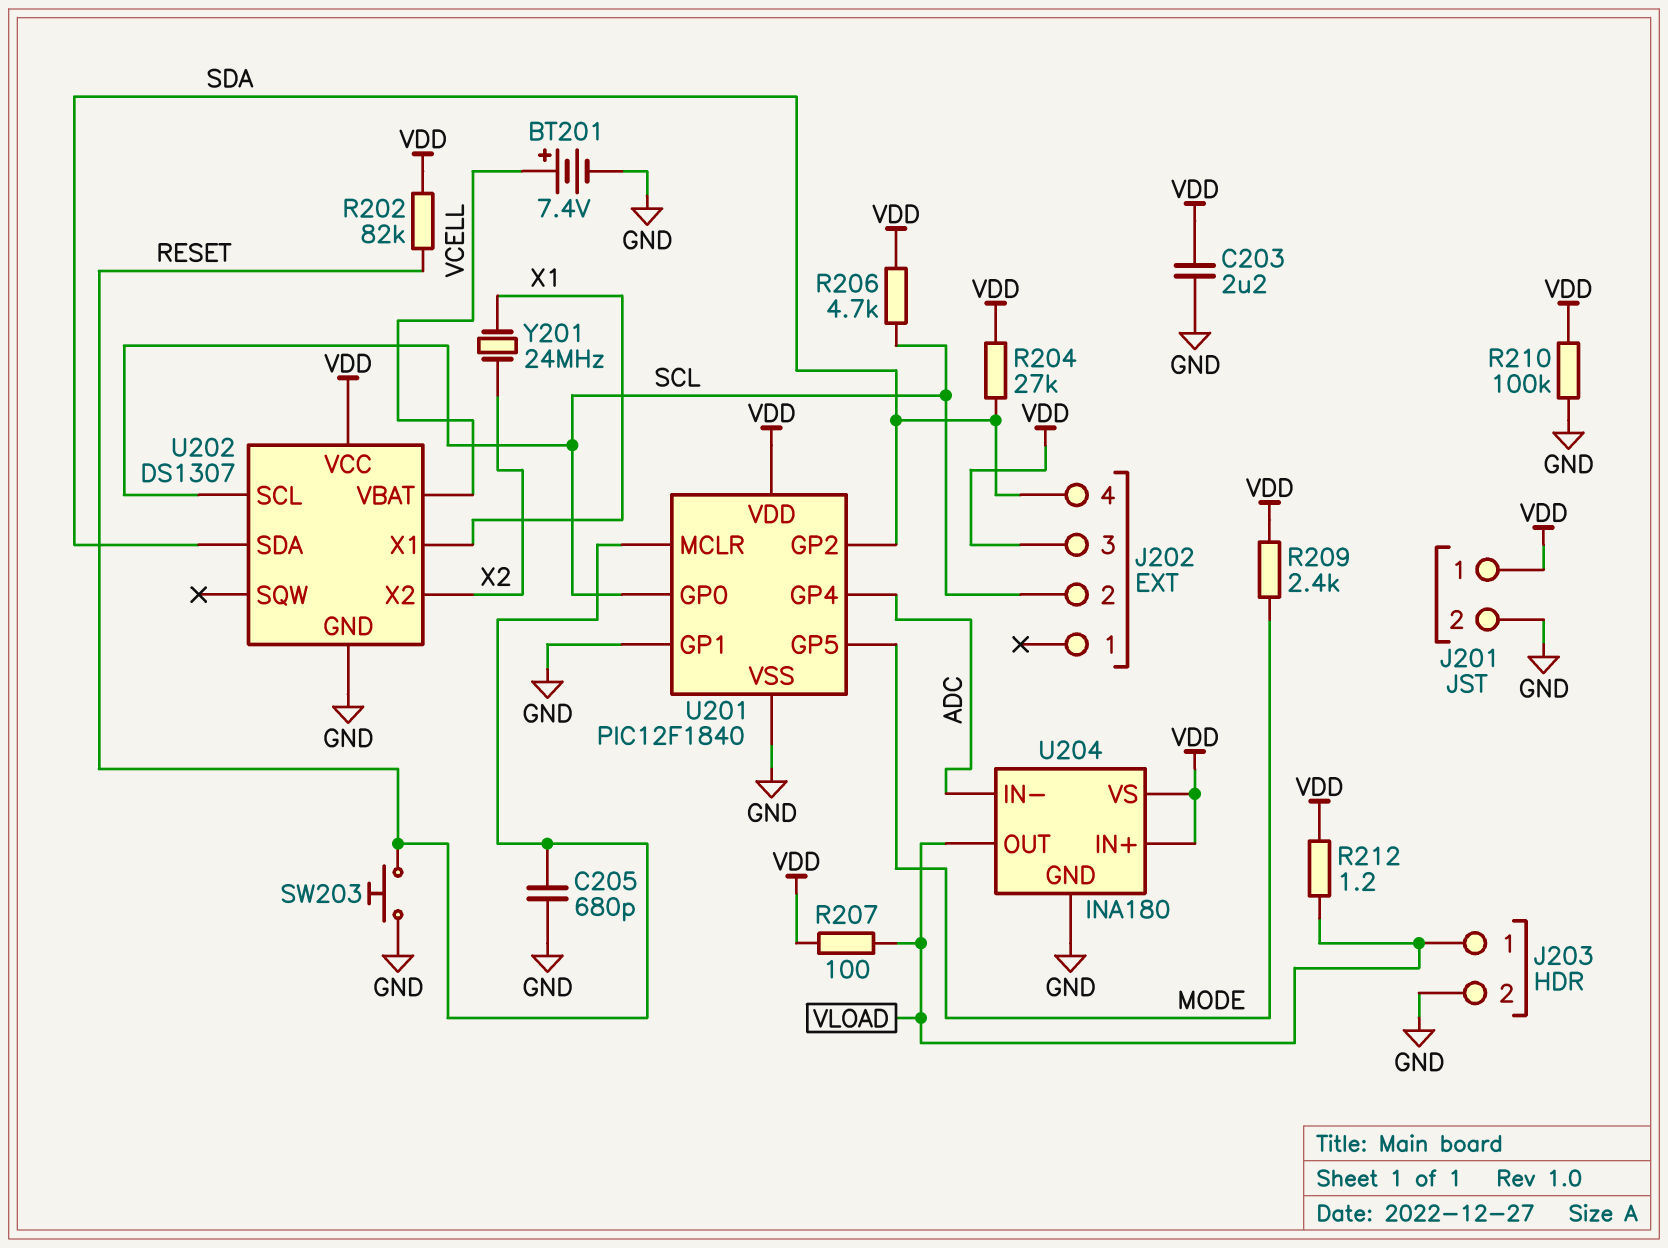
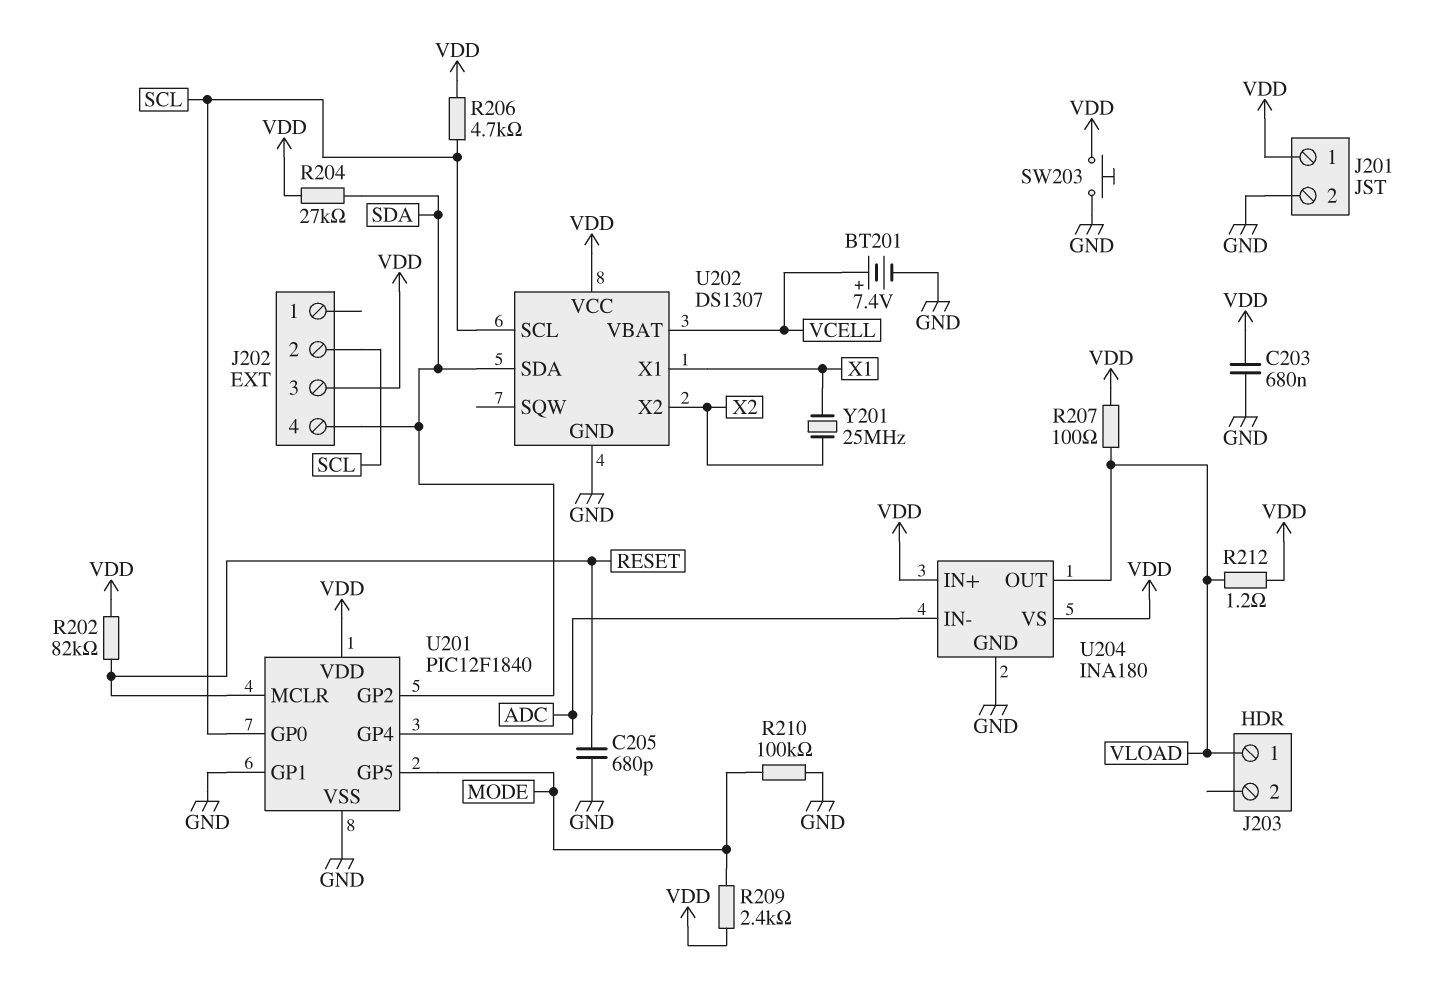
C203: 2.2uF (GND, VDD) -> 680nF (GND, VDD)
J203 pin 2: GND -> none
R210: 100k (GND, VDD) -> 100k (GND, MODE)
SW203: button (GND, RESET) -> button (GND, VDD)
Y201: 24MHz (X1, X2) -> 25MHz (X1, X2)

